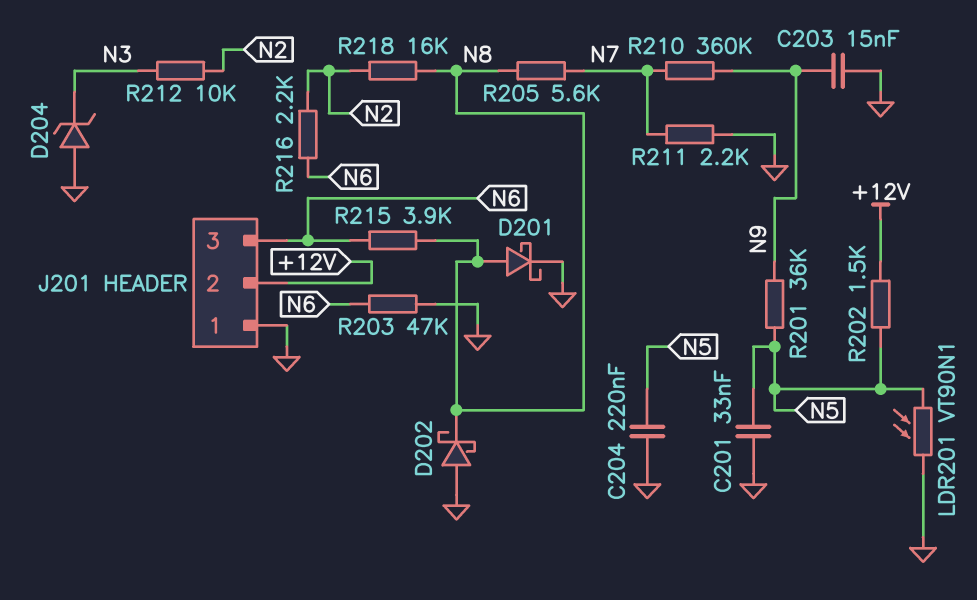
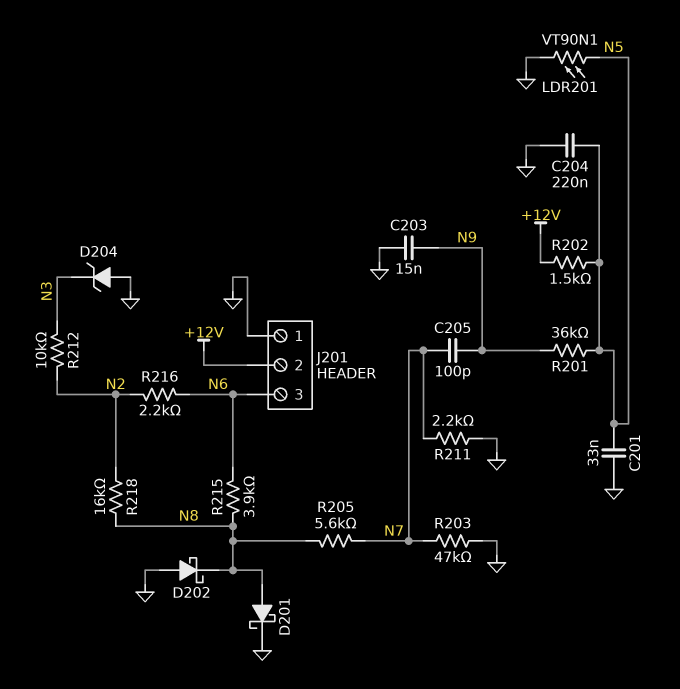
C205: none -> 100pF (N7, N9)
R203: 47k (GND, N6) -> 47k (GND, N7)
R210: 360k (N7, N9) -> none

